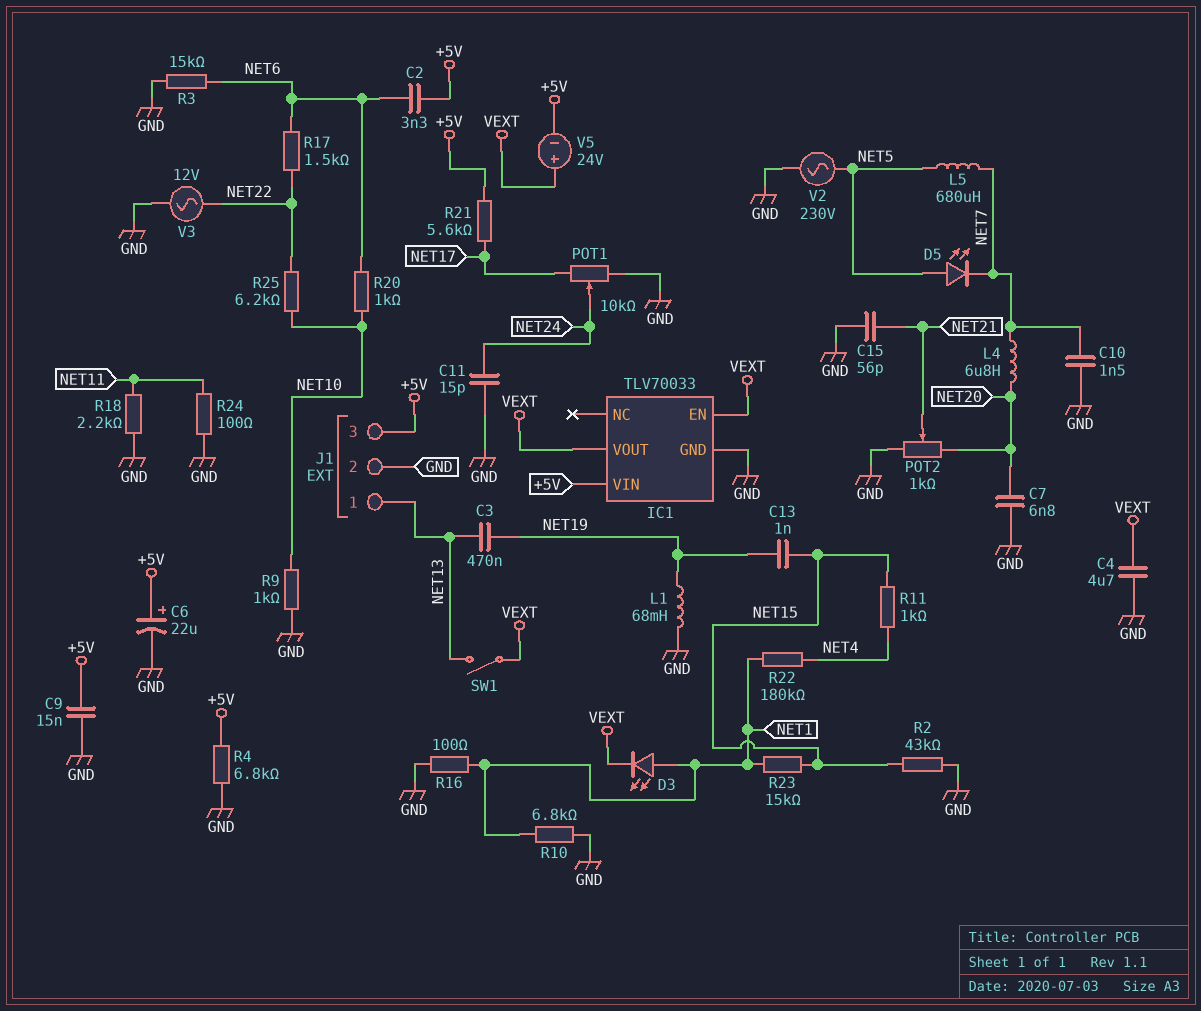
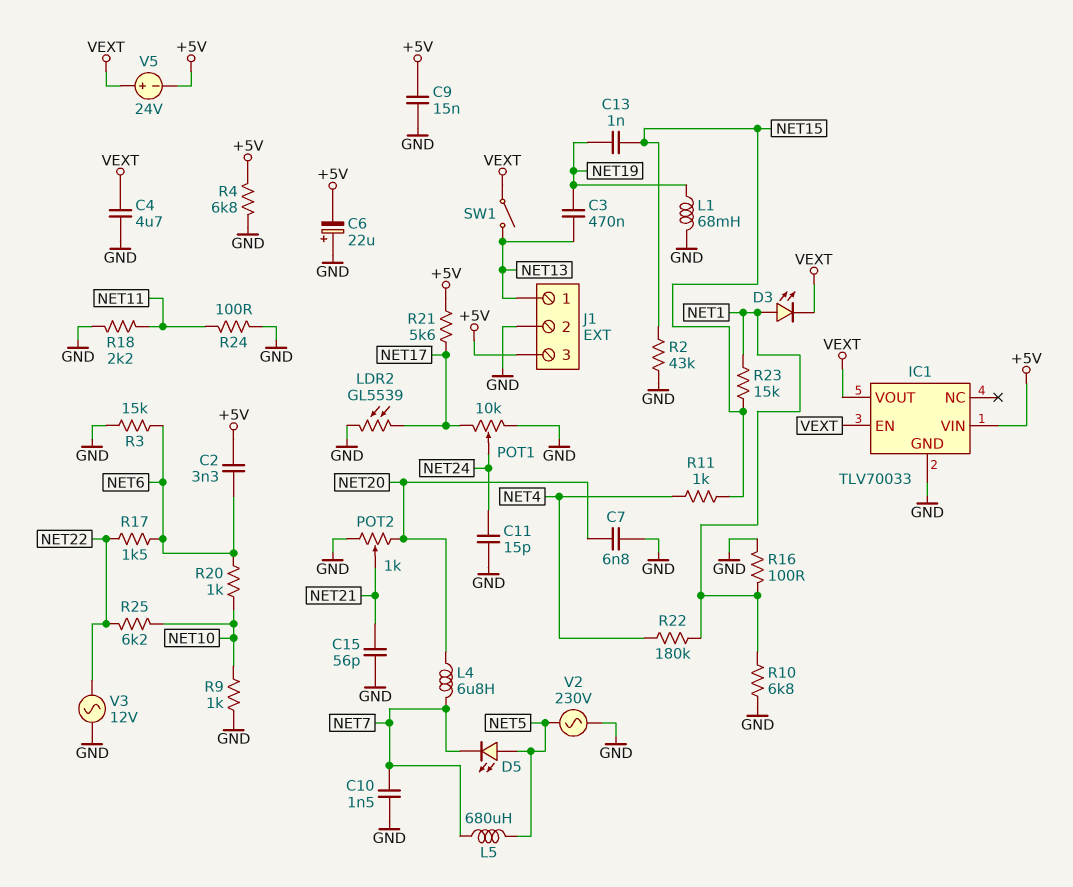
C6: 22uF (plus +5V, minus GND) -> 22uF (plus GND, minus +5V)
LDR2: none -> GL5539 (GND, NET17)

